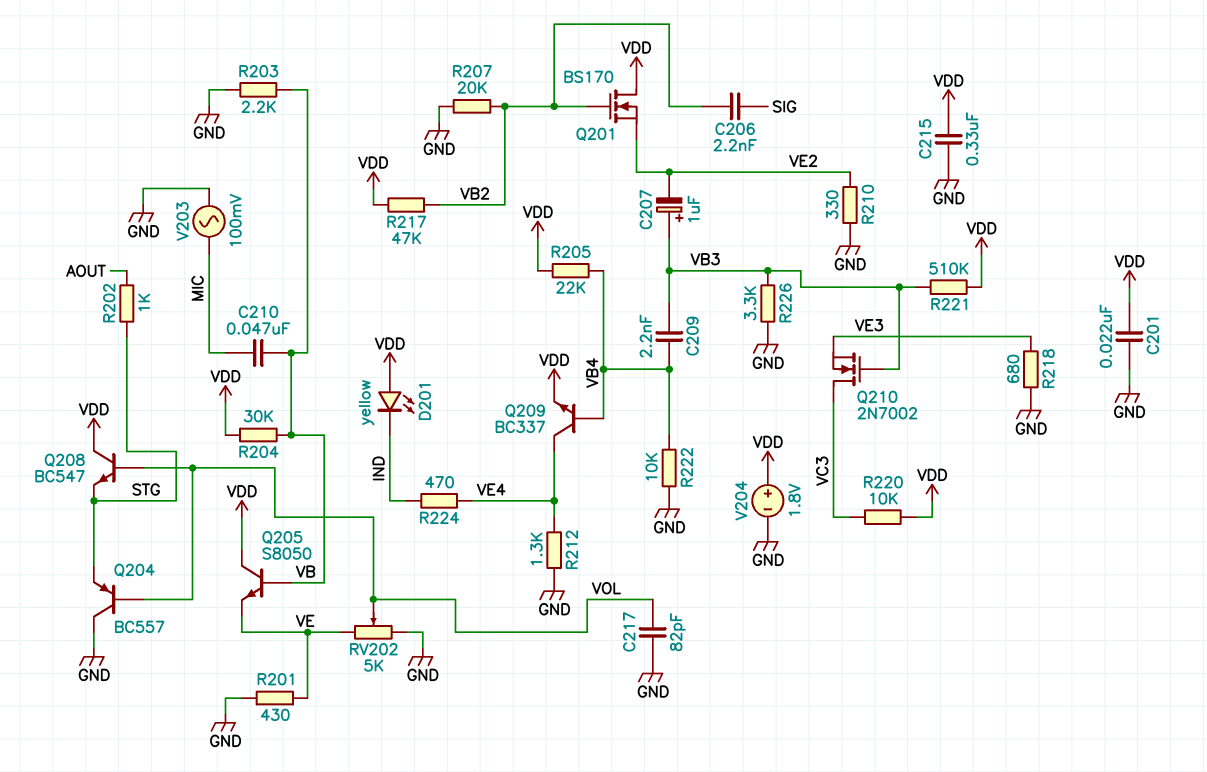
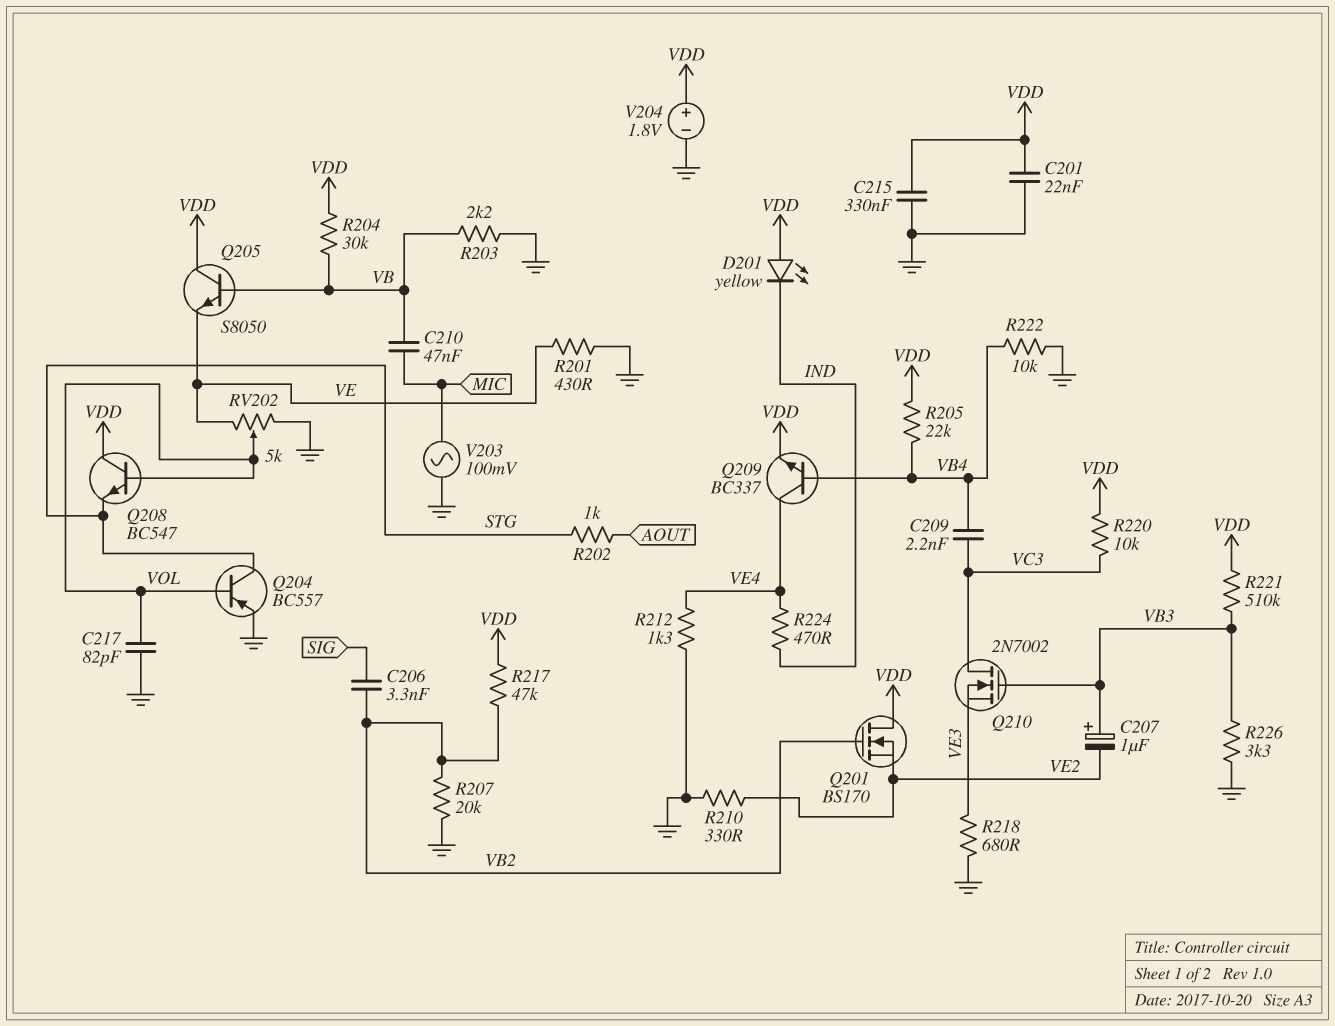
C206: 2.2nF (SIG, VB2) -> 3.3nF (SIG, VB2)
C209: 2.2nF (VB3, VB4) -> 2.2nF (VB4, VC3)
Q204: PNP BC557 (B VOL, C GND, E STG) -> PNP BC557 (B VOL, C STG, E GND)

